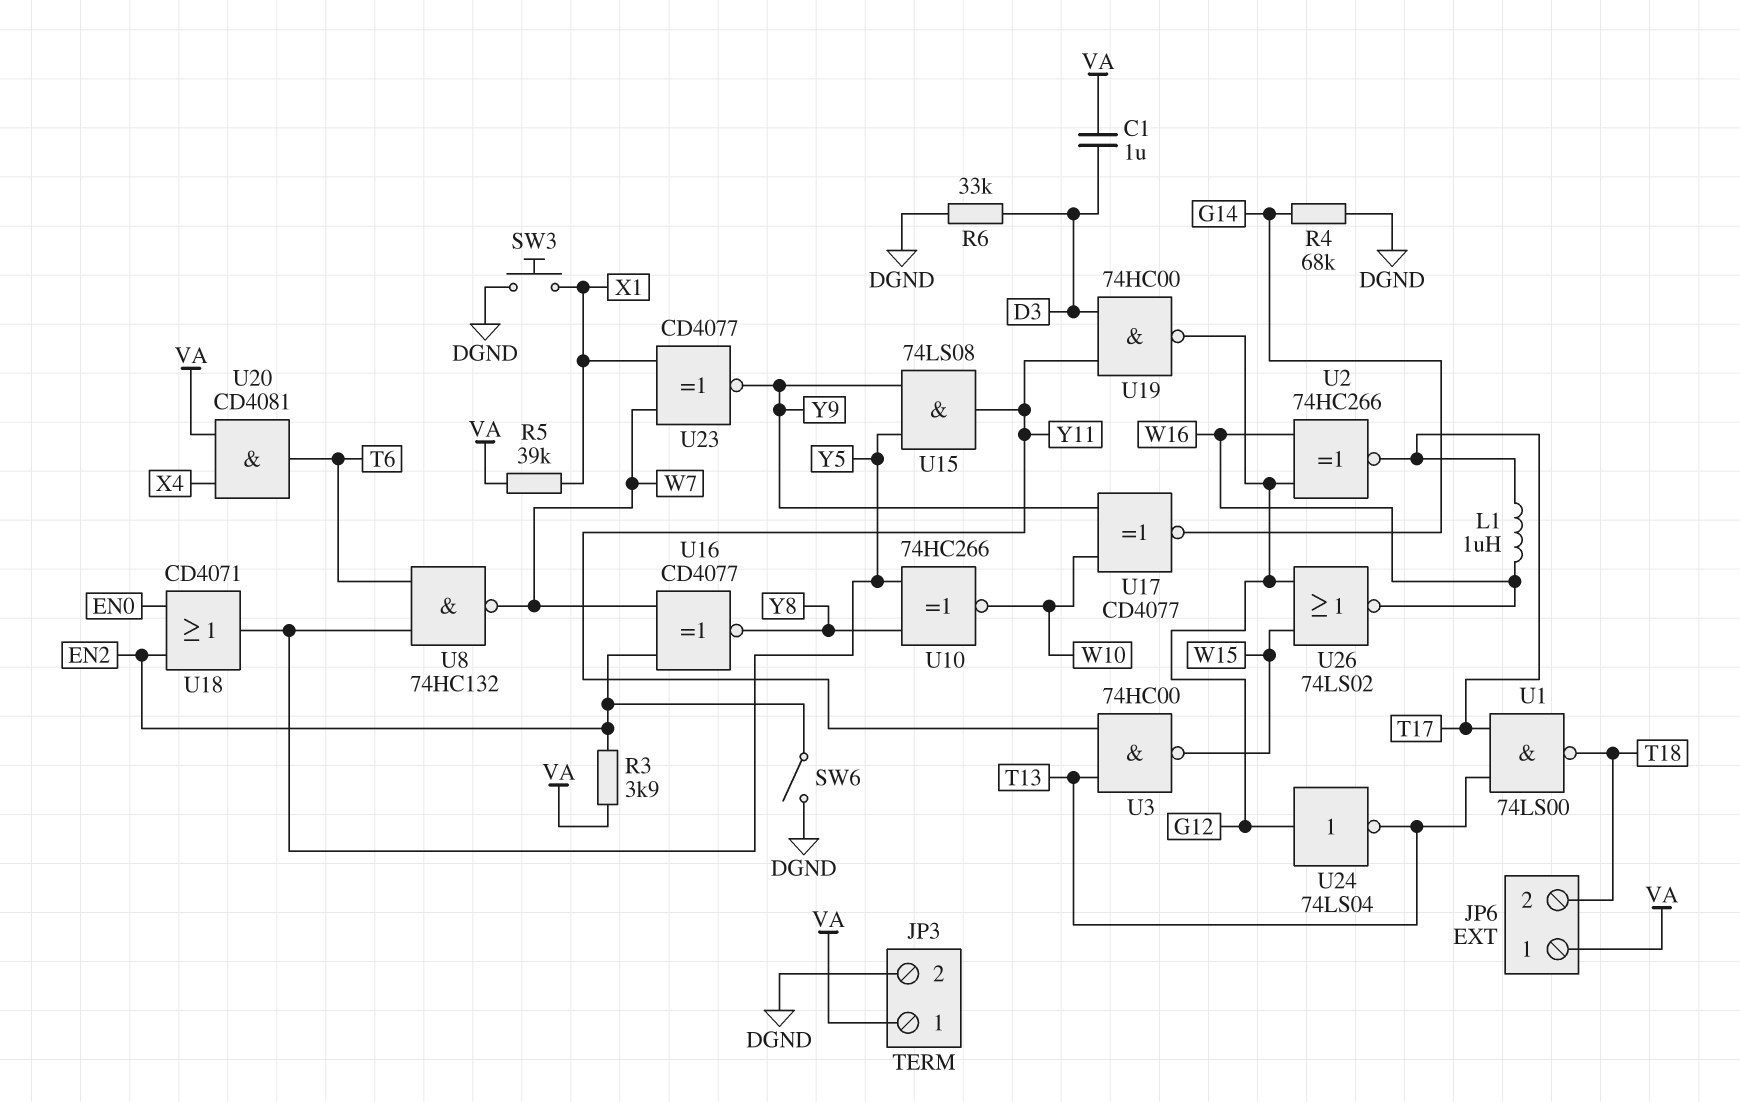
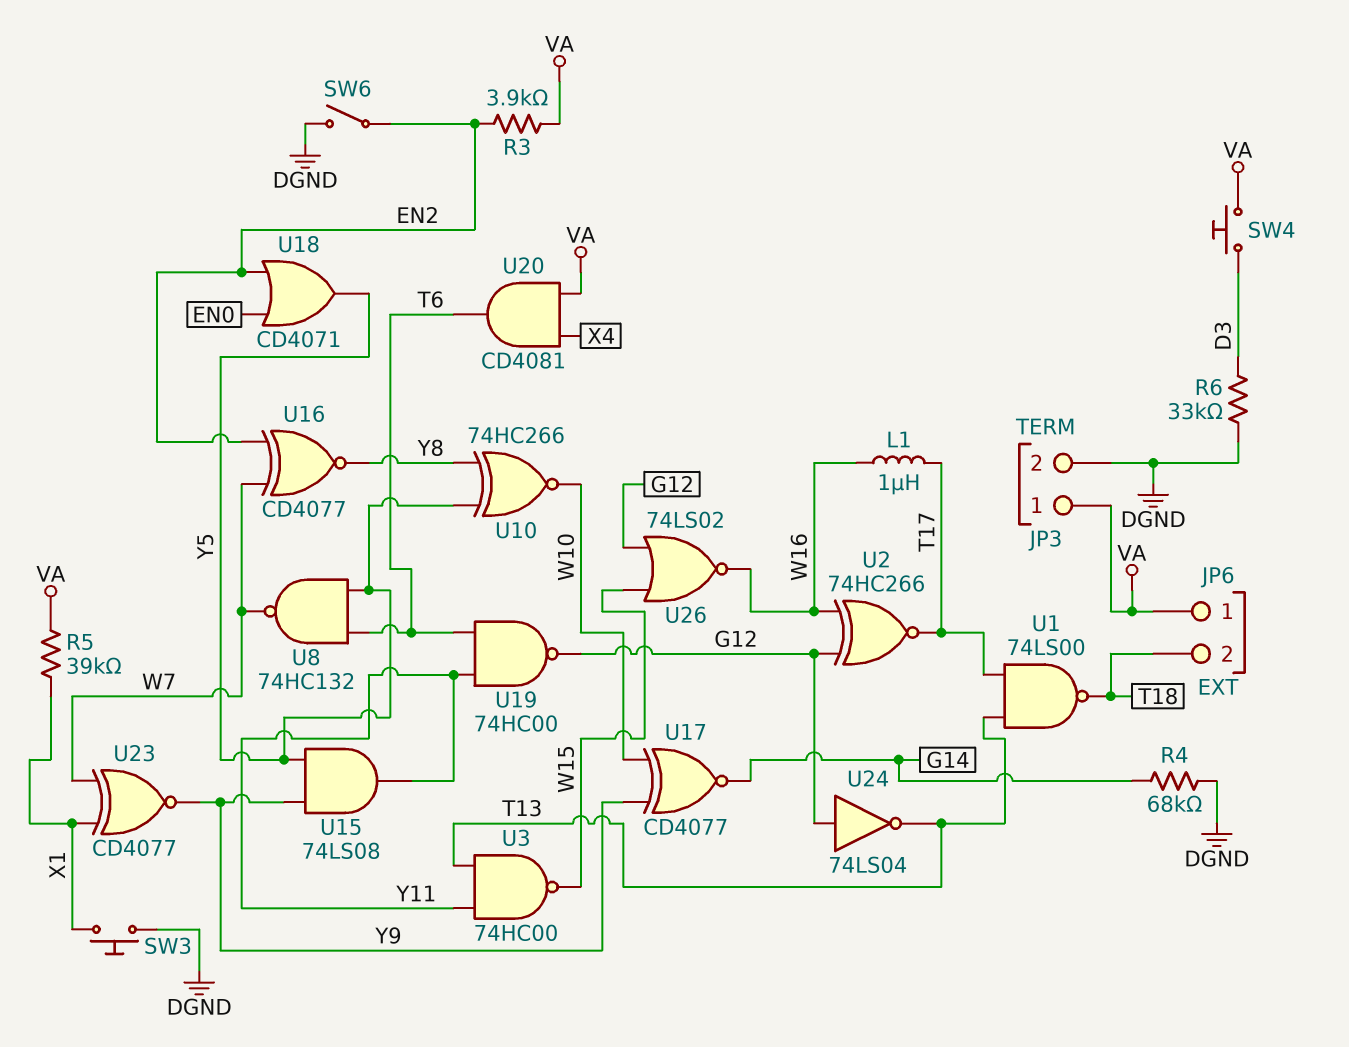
C1: 1uF (D3, VA) -> none
SW4: none -> button (D3, VA)
U19: NAND 74HC00 (in D3, in Y11, out G12) -> NAND 74HC00 (in T6, in Y11, out G12)

